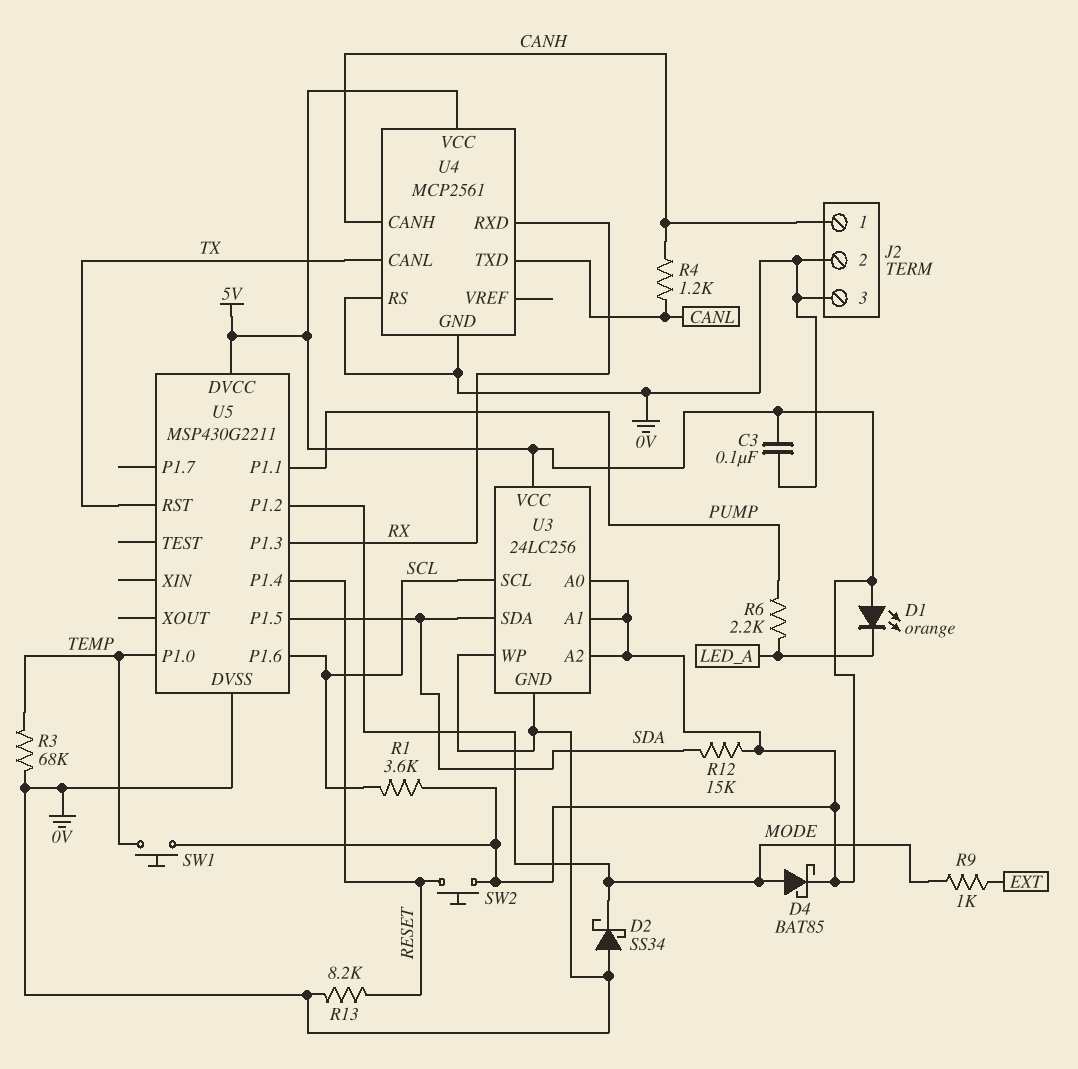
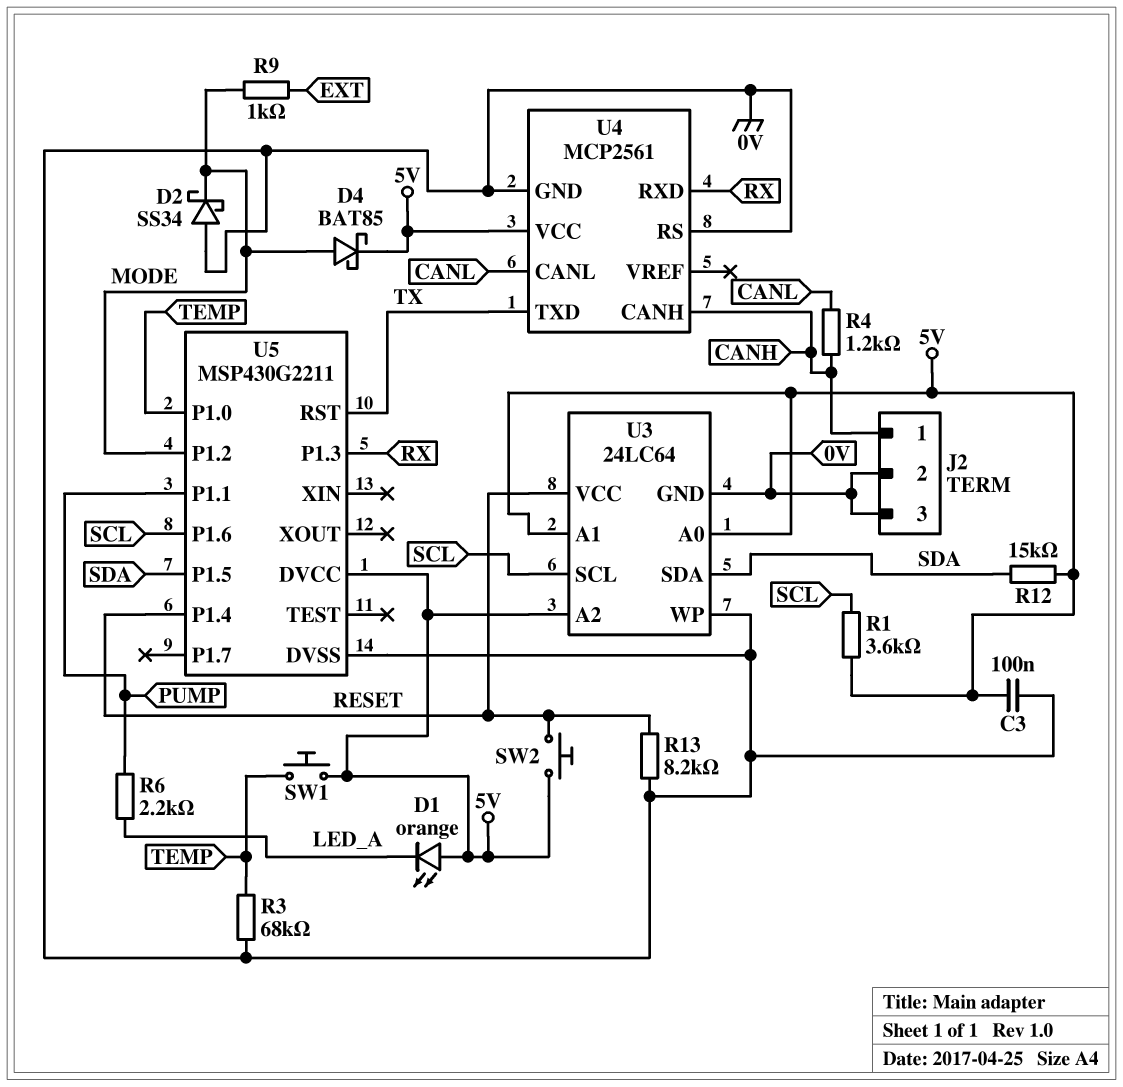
U3: 24LC256 -> 24LC64
U3 pin VCC: 5V -> RESET
U4 pin CANL: TX -> CANL
U4 pin TXD: CANL -> TX

